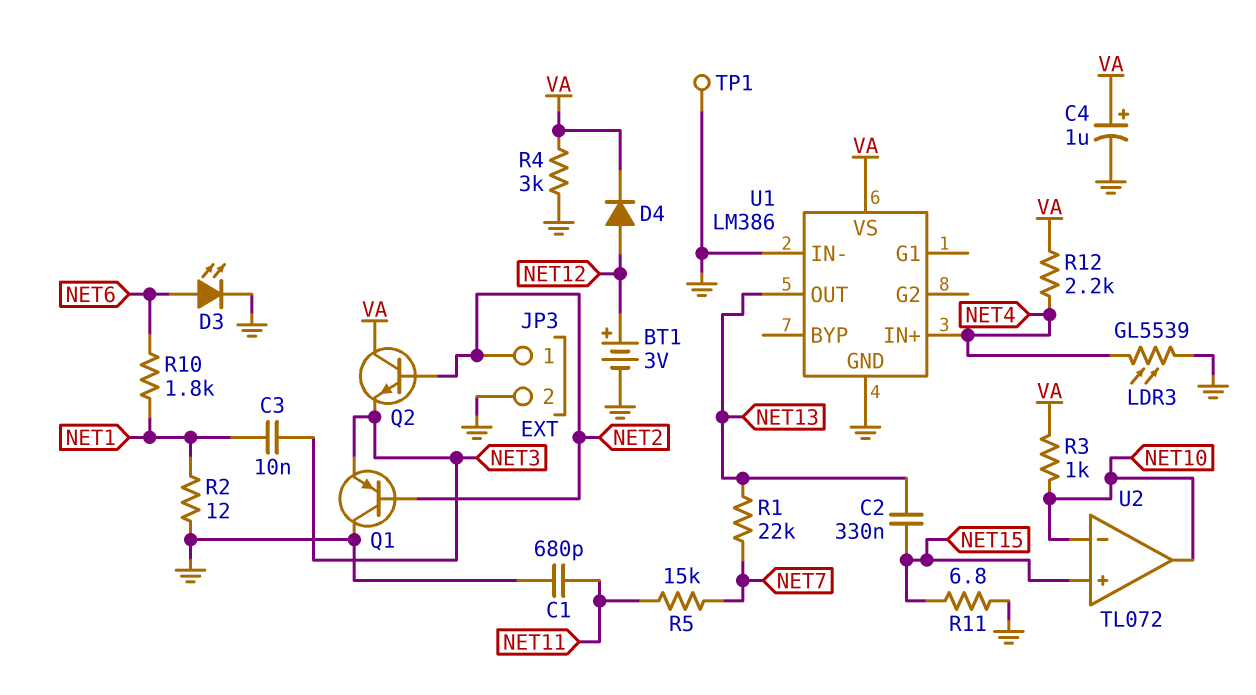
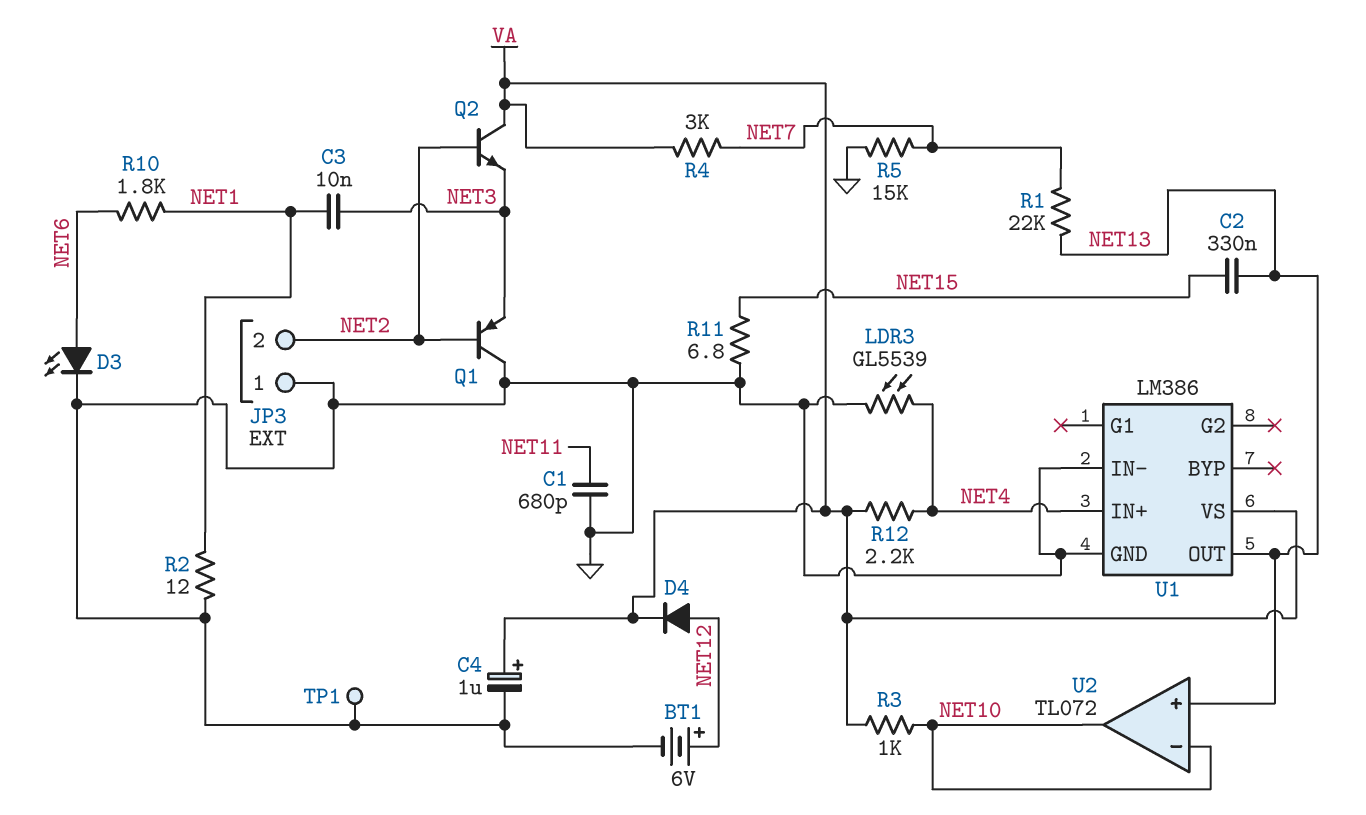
BT1: 3V (plus NET12, minus GND) -> 6V (plus NET12, minus GND)
JP3 pin 1: NET2 -> GND
JP3 pin 2: GND -> NET2
R4: 3k (GND, VA) -> 3k (NET7, VA)
R5: 15k (NET7, NET11) -> 15k (GND, NET7)
U2 pin in+: NET15 -> NET13

